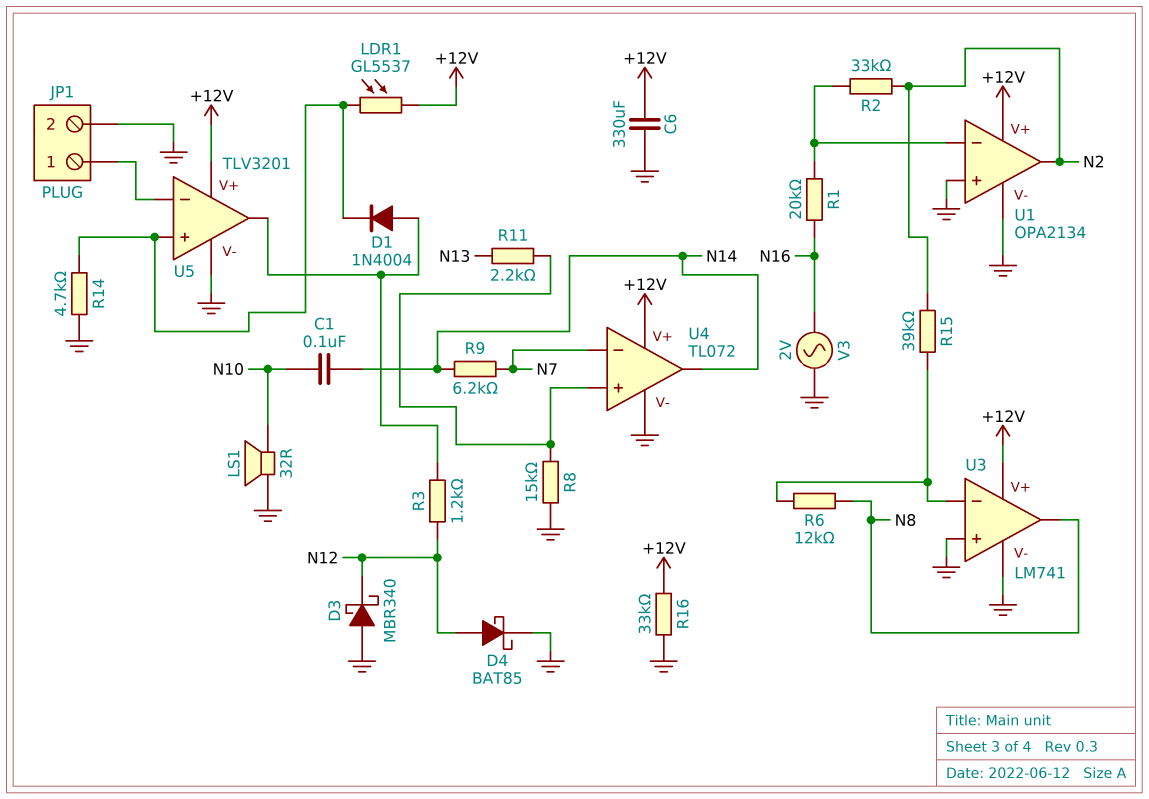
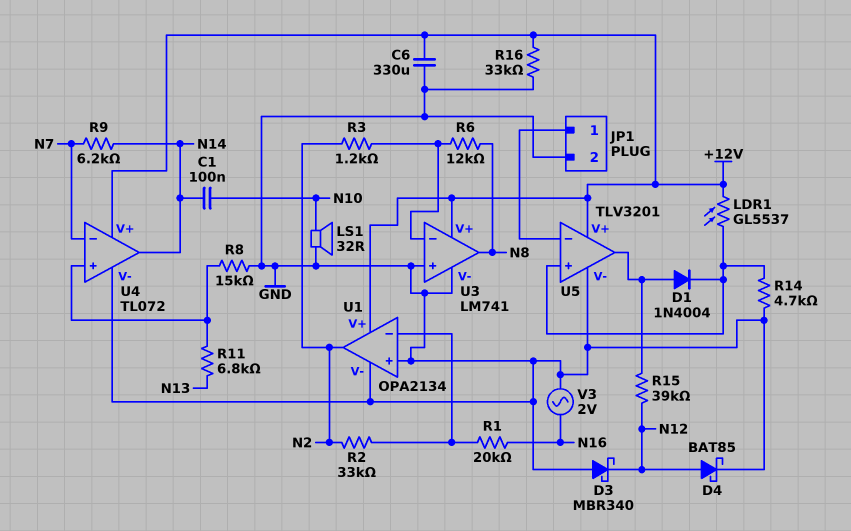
R3: 1.2k (N12, U5/out) -> 1.2k (N2, U3/in-)
R11: 2.2k (N13, U4/in+) -> 6.8k (N13, U4/in+)
R15: 39k (N2, U3/in-) -> 39k (N12, U5/out)

